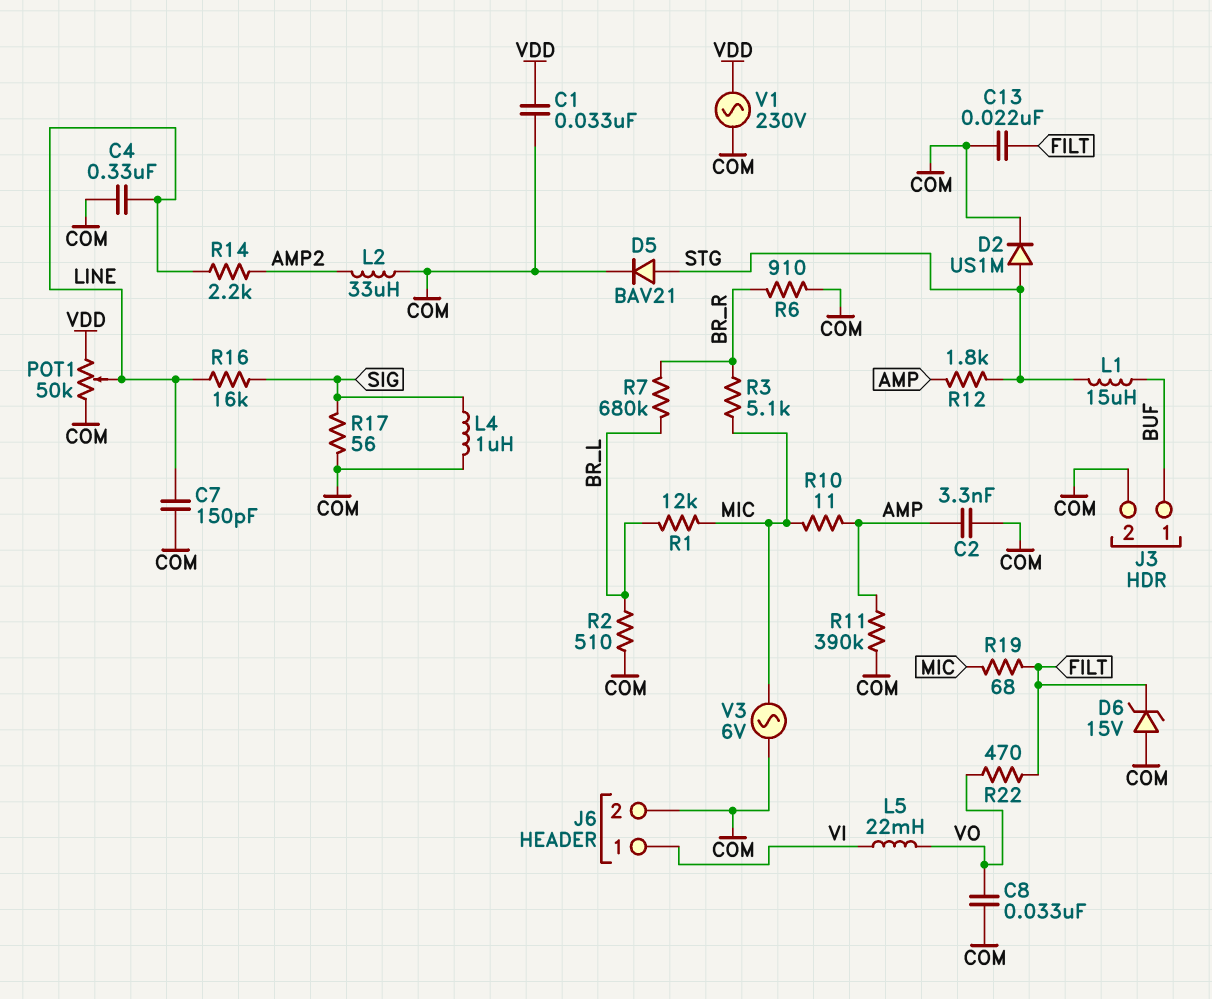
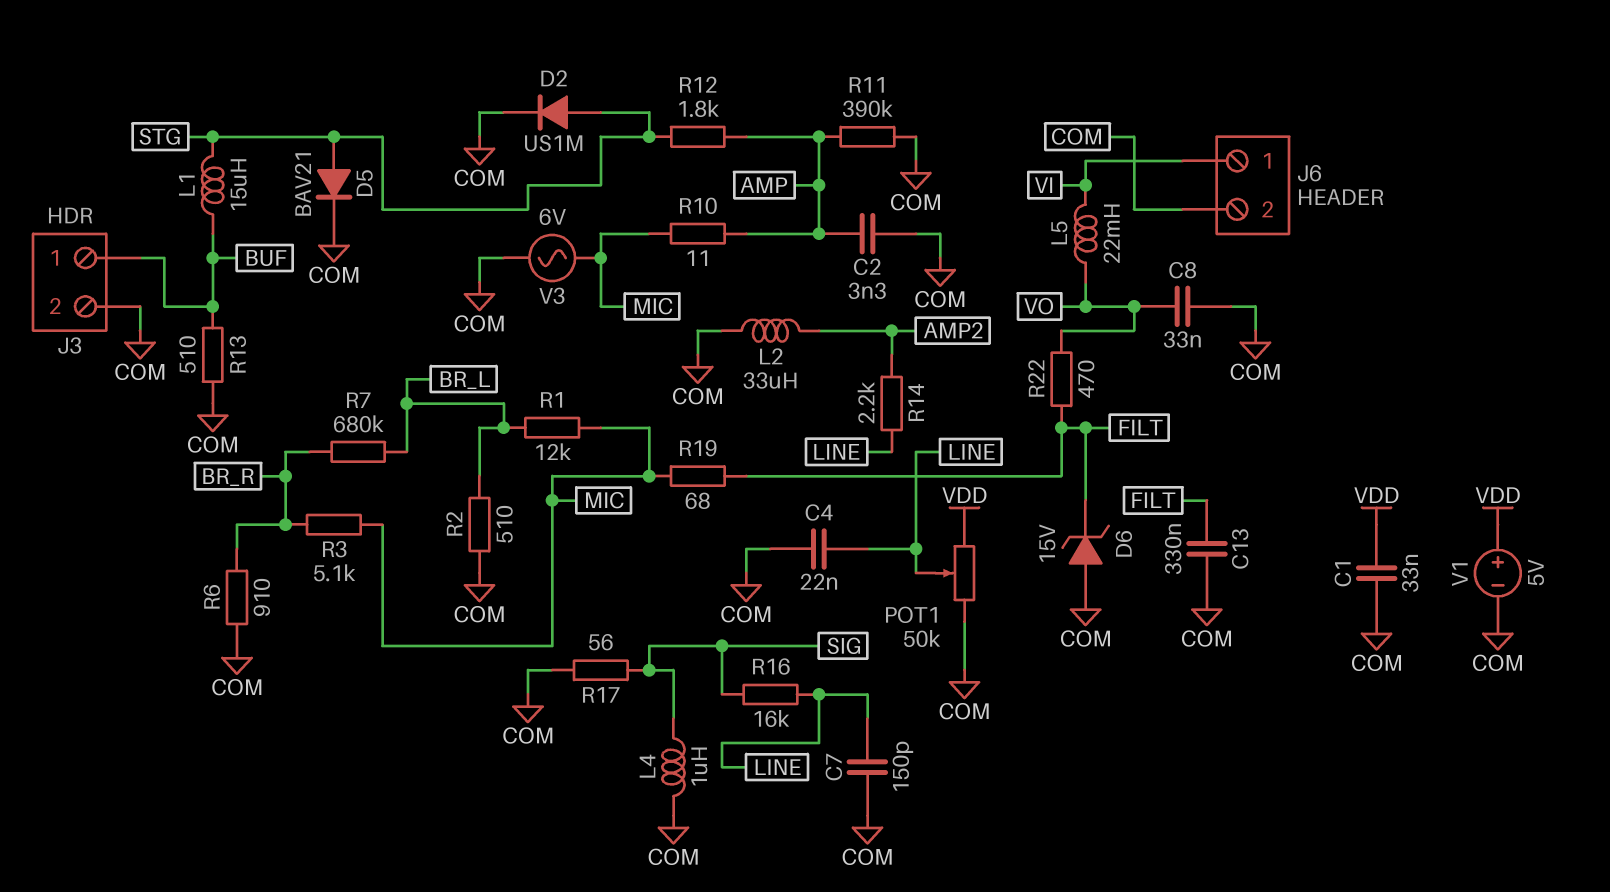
C4: 330nF (COM, LINE) -> 22nF (COM, LINE)
C13: 22nF (COM, FILT) -> 330nF (COM, FILT)
R13: none -> 510 (BUF, COM)
V1: AC 230V (COM, VDD) -> 5V (plus VDD, minus COM)

